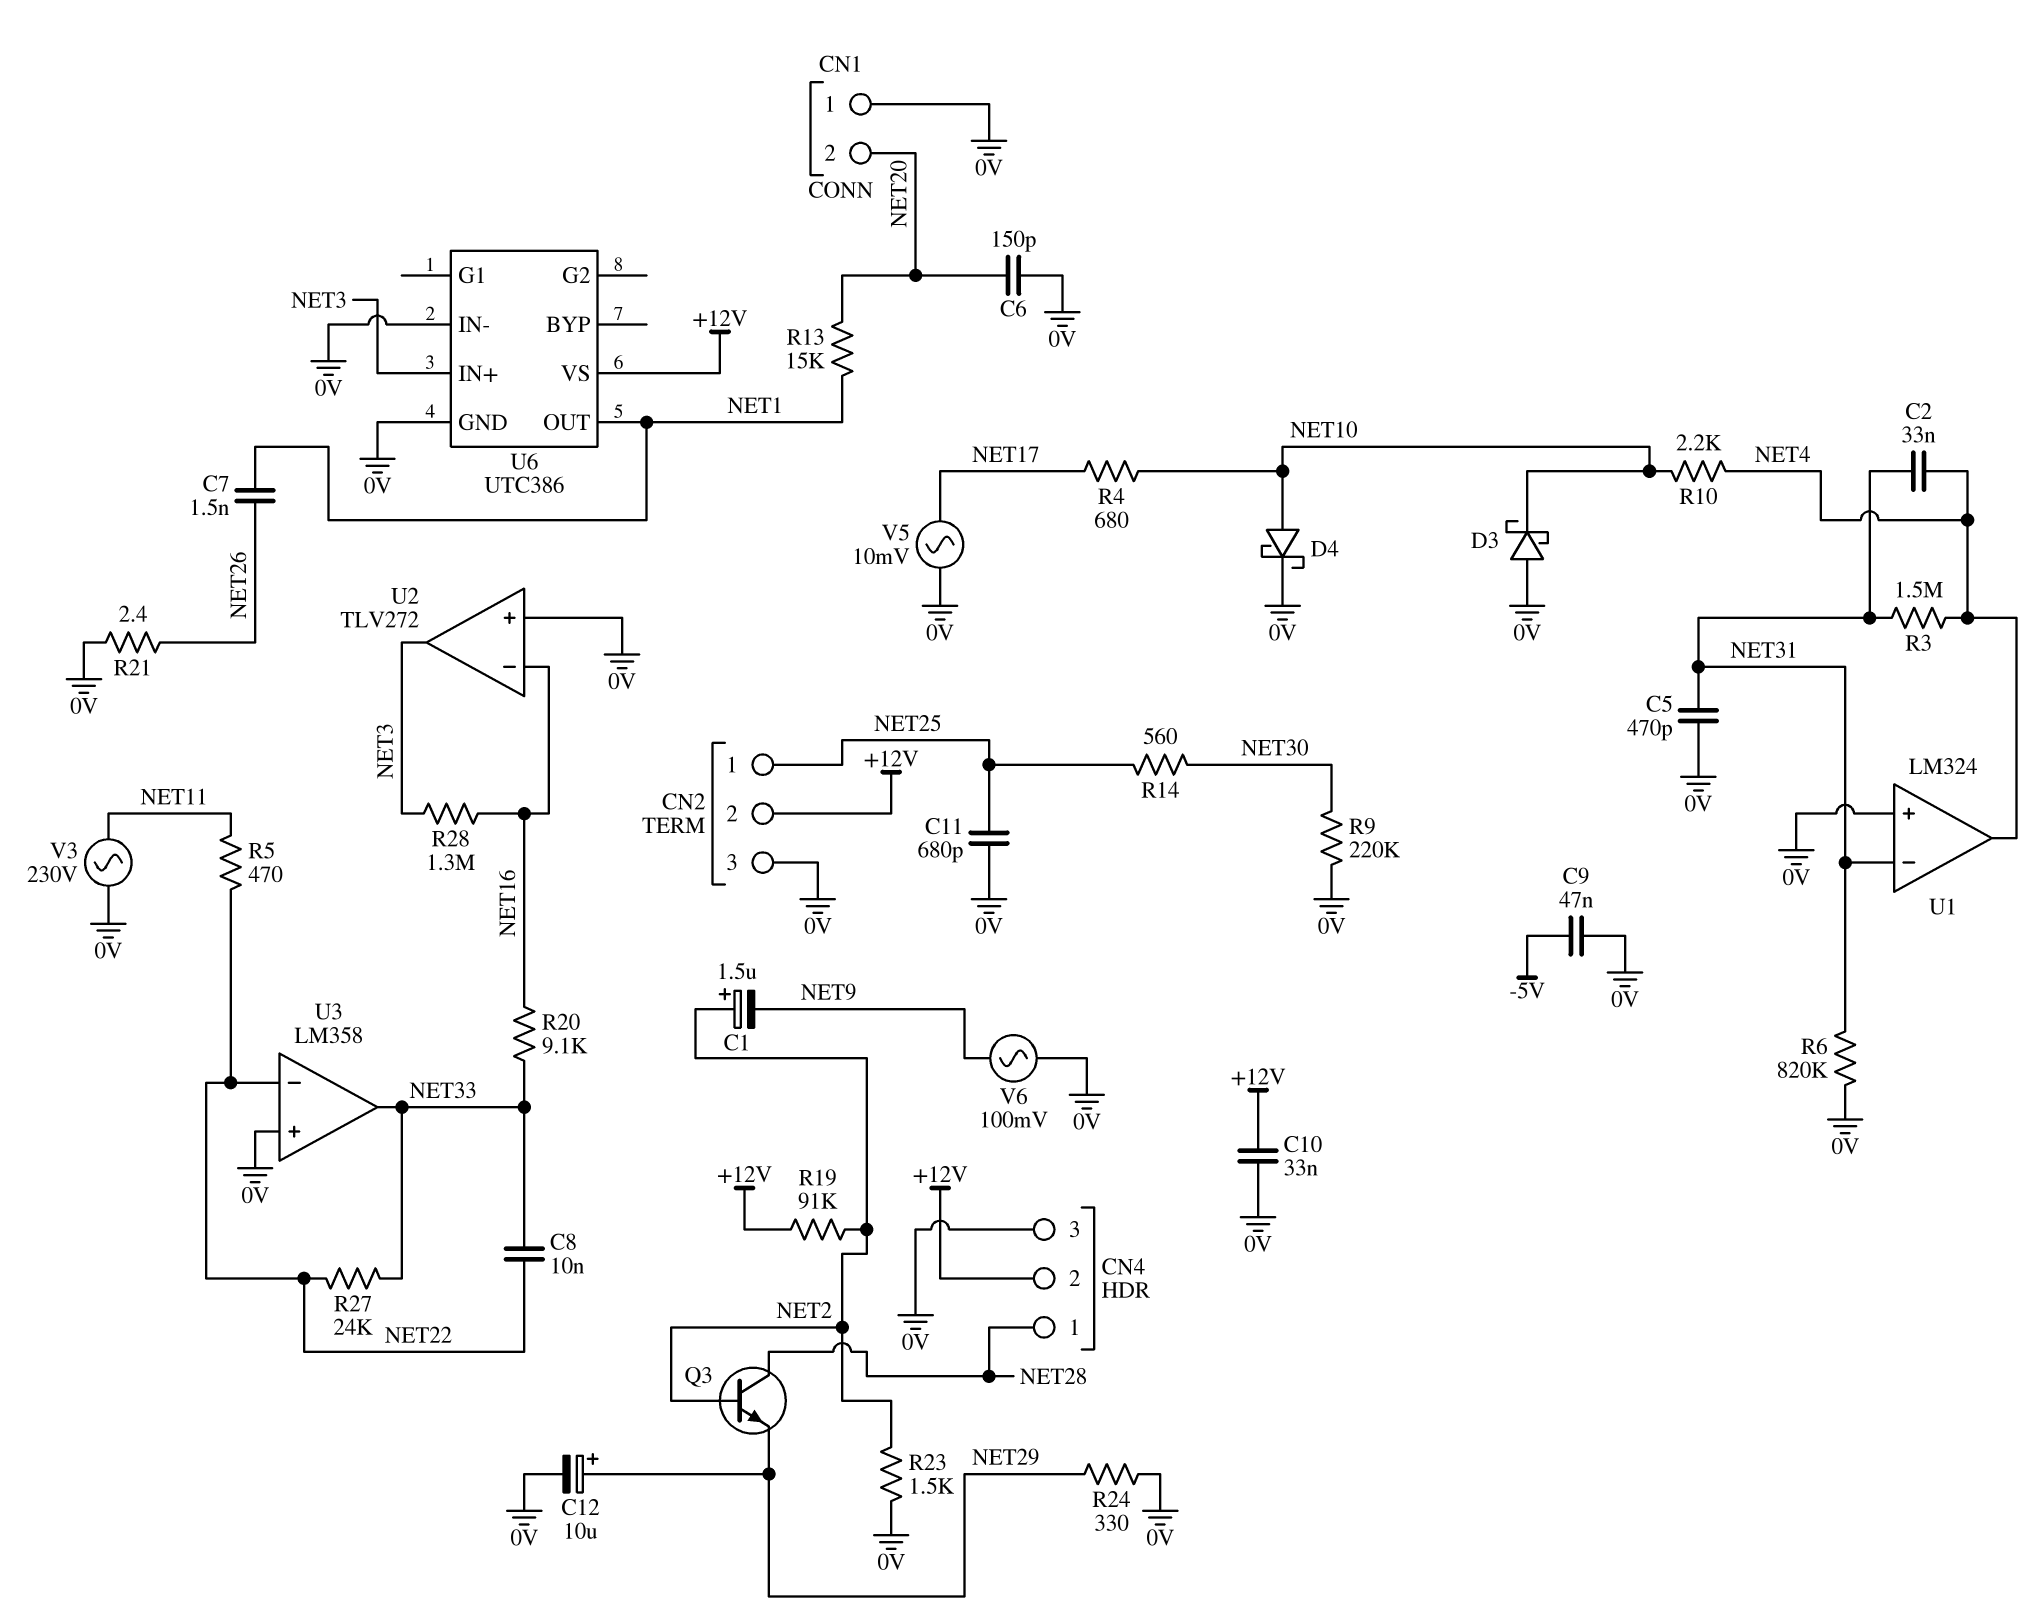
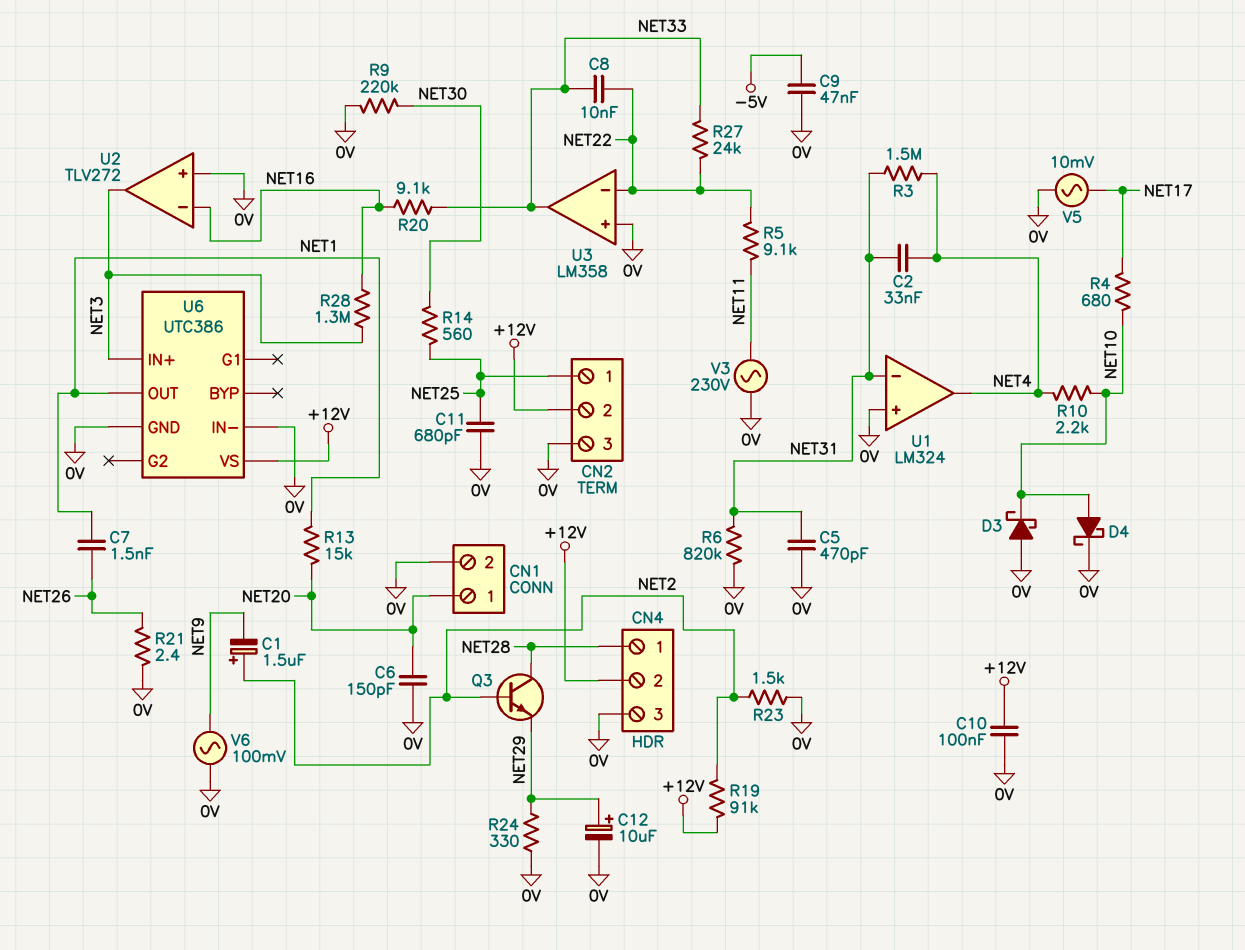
C10: 33nF (+12V, 0V) -> 100nF (+12V, 0V)
CN1 pin 1: 0V -> NET20
CN1 pin 2: NET20 -> 0V
R5: 470 (NET11, NET22) -> 9.1k (NET11, NET22)

